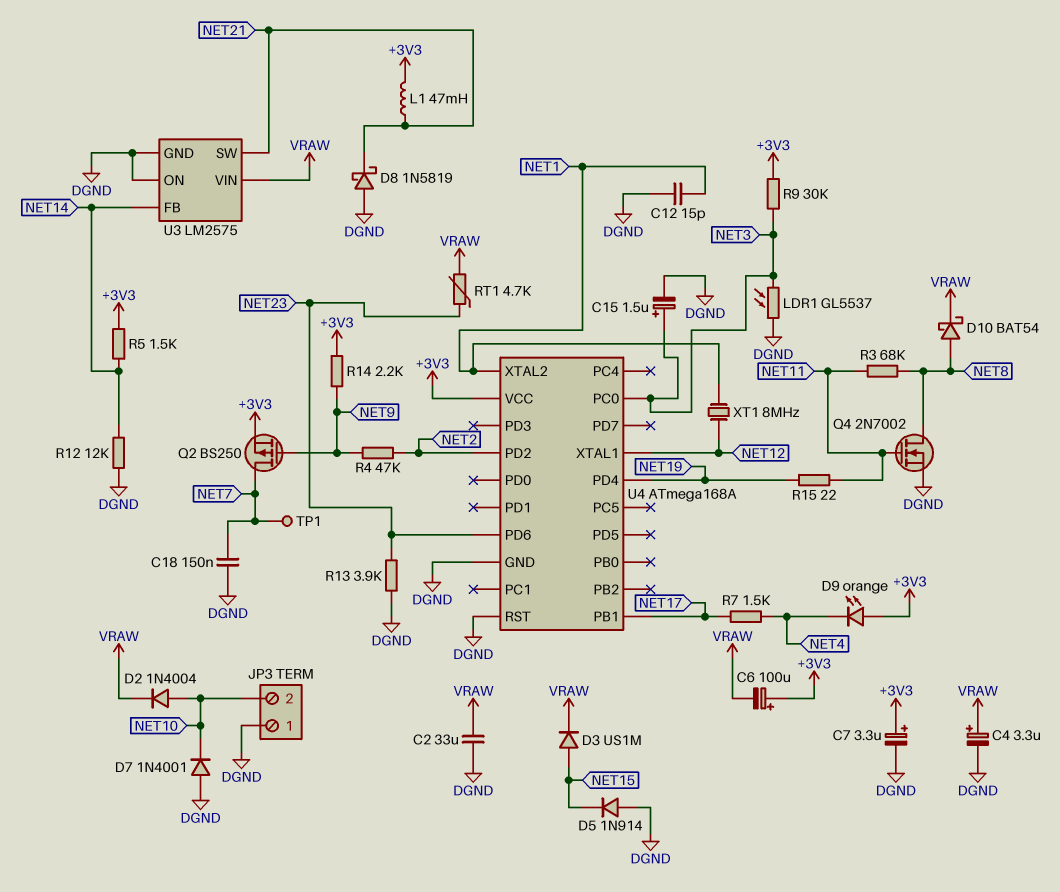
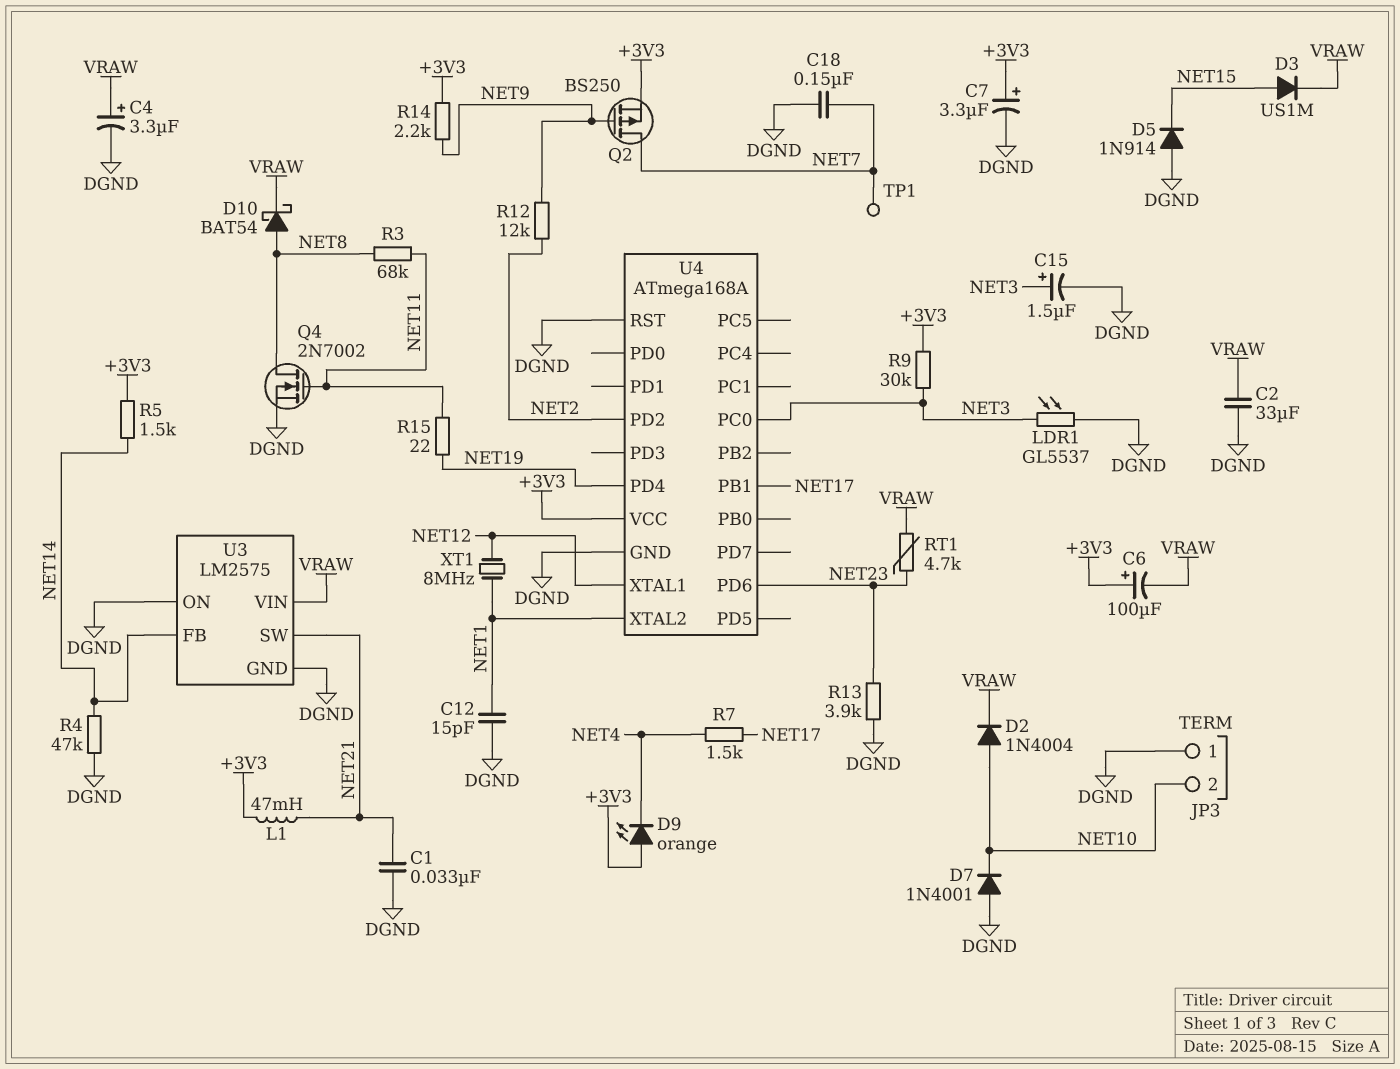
C1: none -> 33nF (DGND, NET21)
D8: schottky 1N5819 (A DGND, K NET21) -> none
R4: 47k (NET2, NET9) -> 47k (DGND, NET14)
R12: 12k (DGND, NET14) -> 12k (NET2, NET9)

